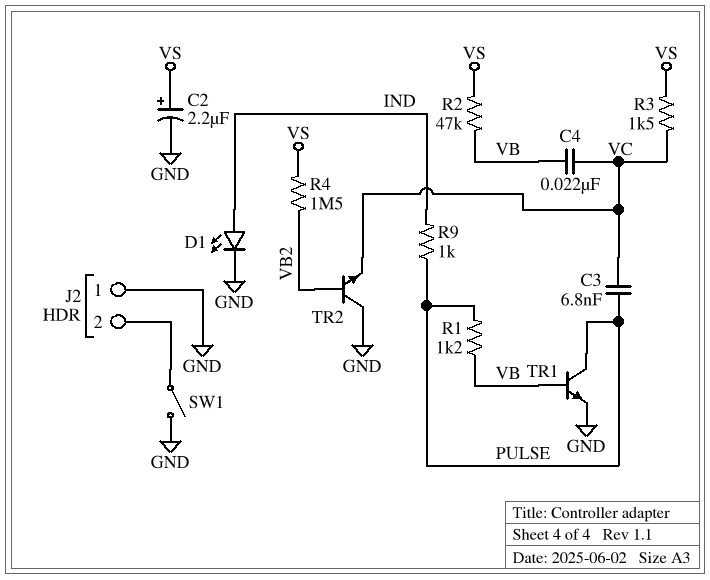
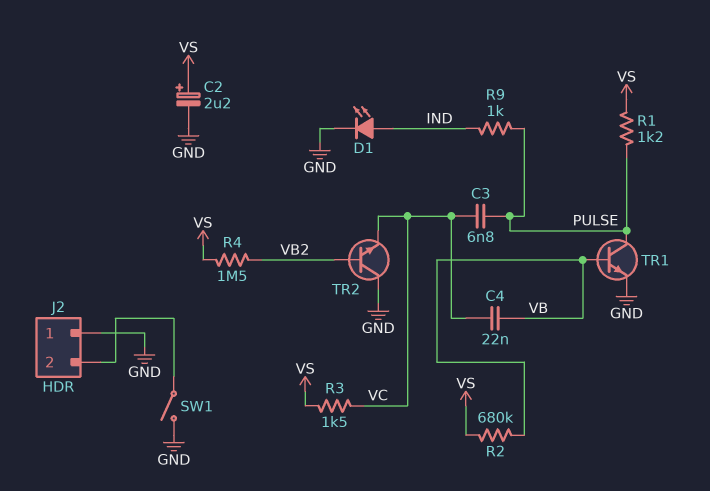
R1: 1.2k (PULSE, VB) -> 1.2k (PULSE, VS)
R2: 47k (VB, VS) -> 680k (VB, VS)

